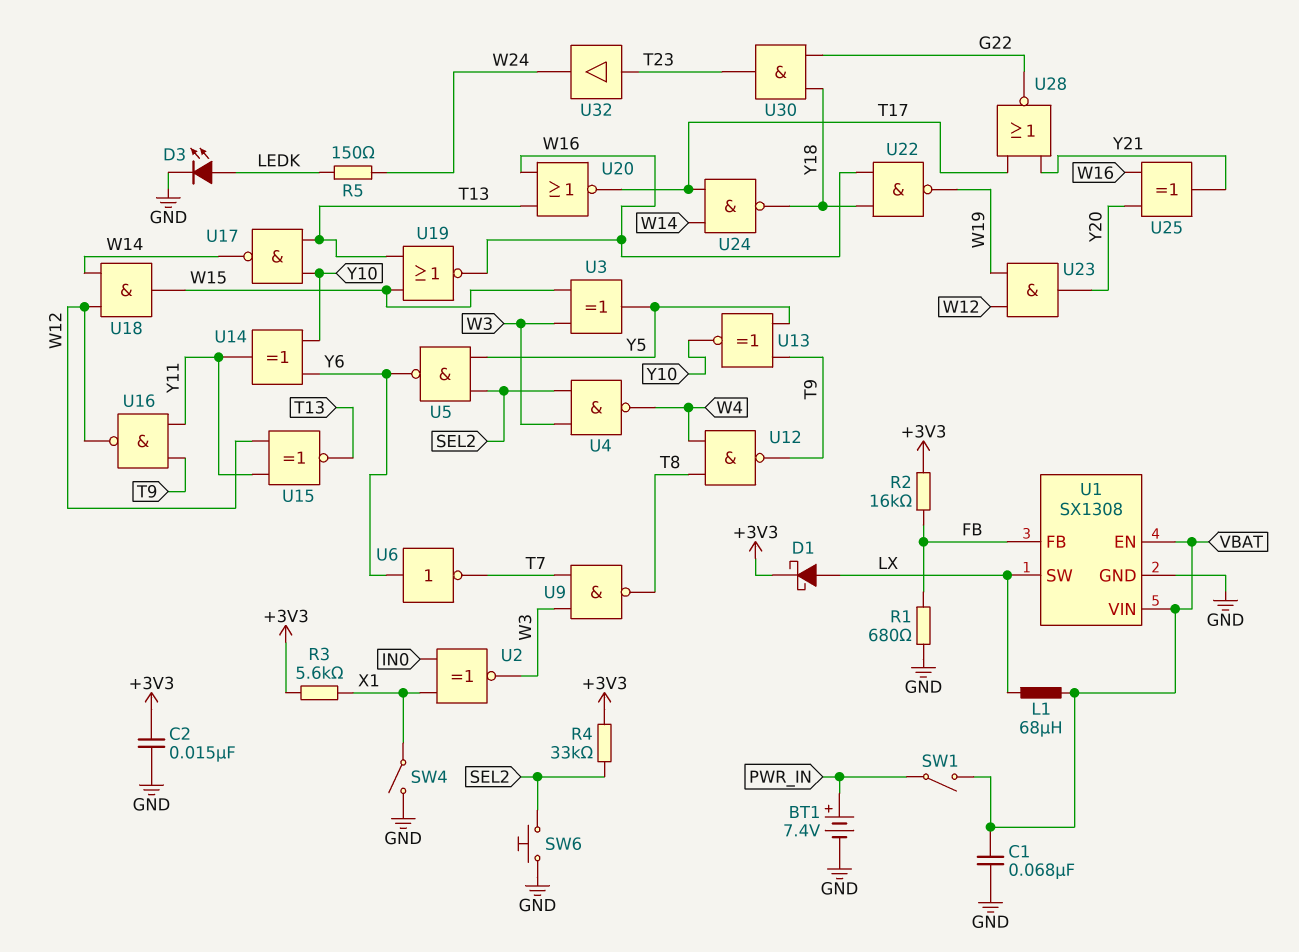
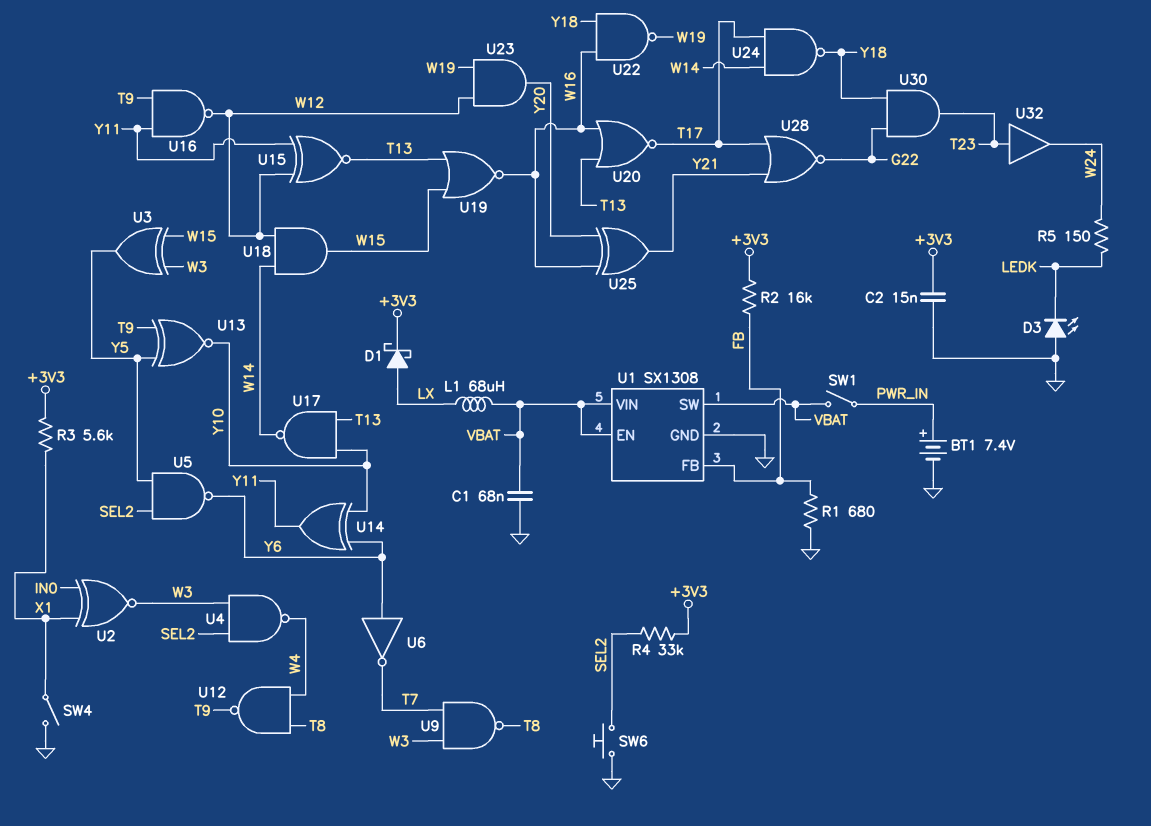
D3: LED (A LEDK, K GND) -> LED (A GND, K LEDK)
U1 pin SW: LX -> VBAT

